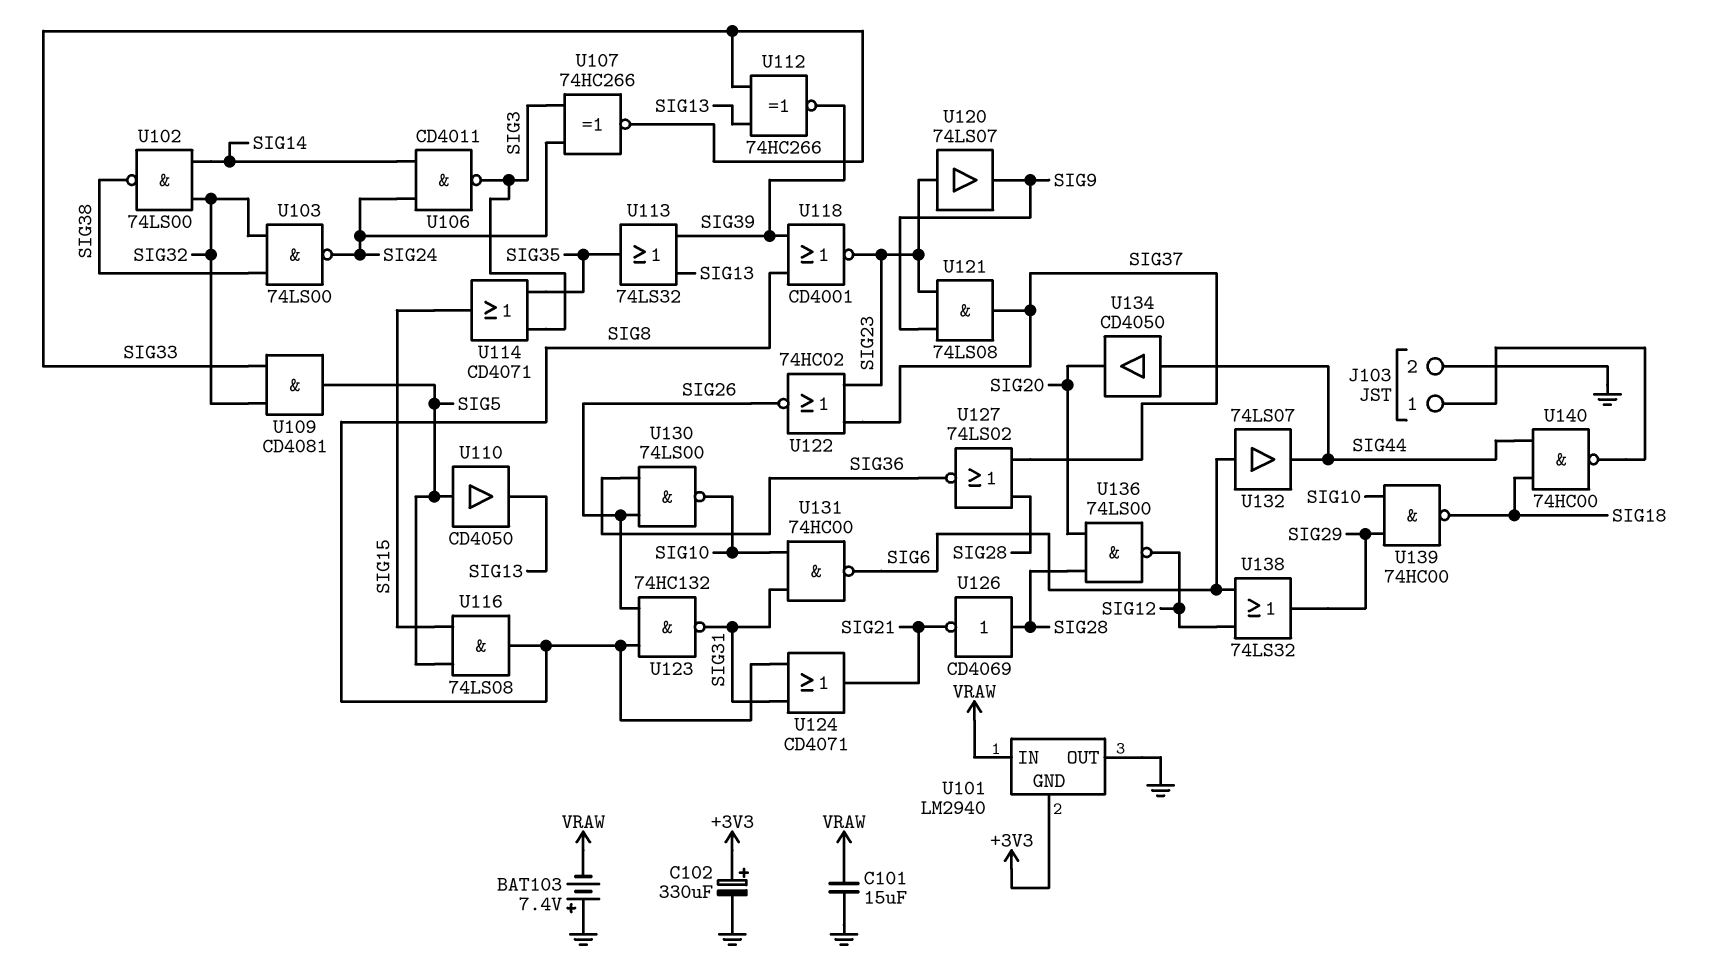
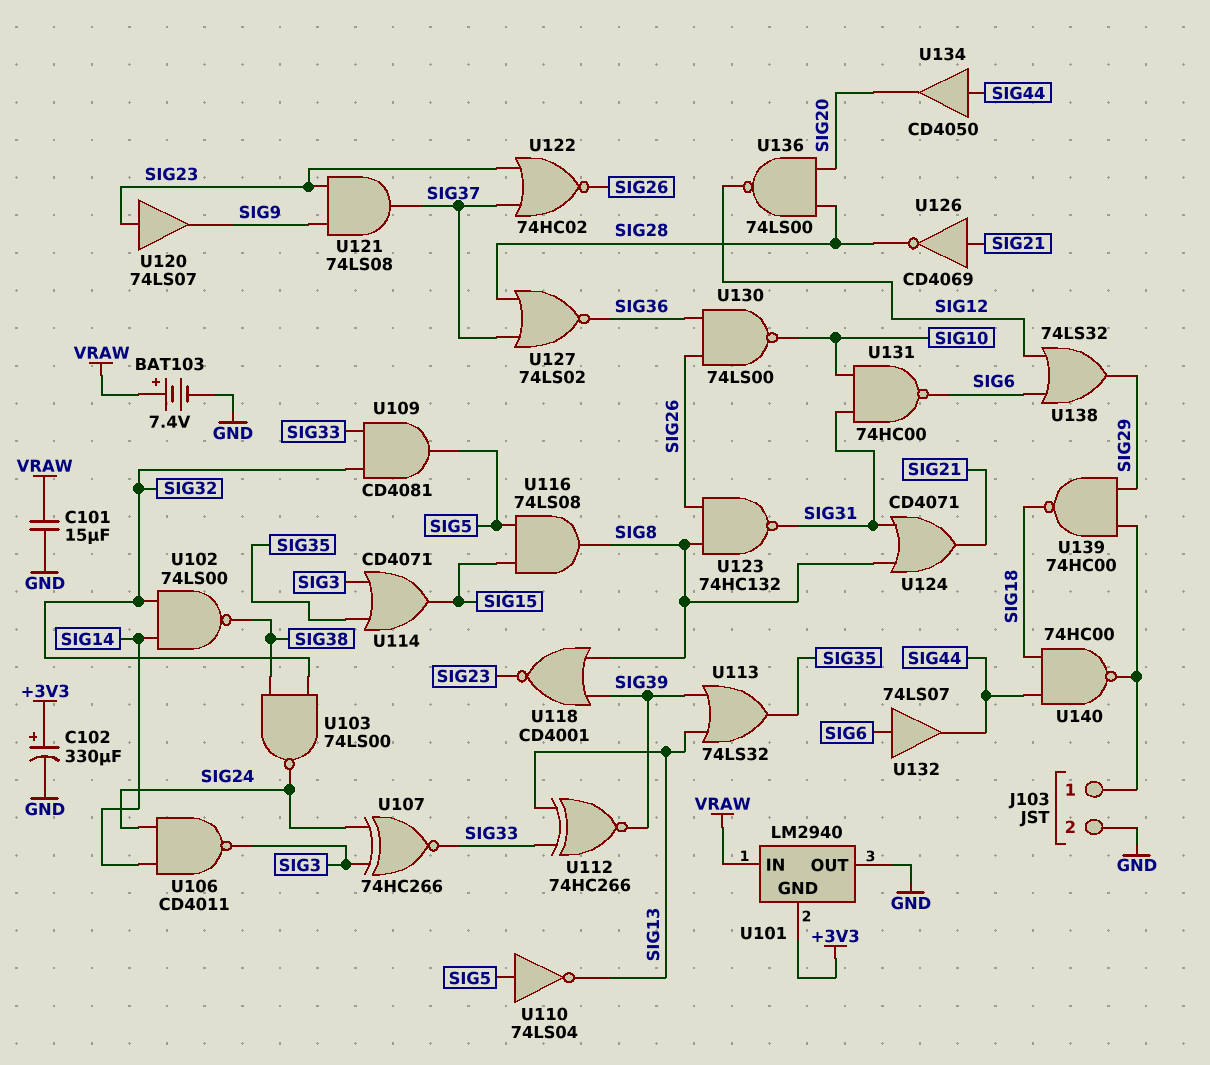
BAT103: 7.4V (plus GND, minus VRAW) -> 7.4V (plus VRAW, minus GND)
U110: buffer CD4050 (in SIG5, out SIG13) -> NOT 74LS04 (in SIG5, out SIG13)
U126: NOT CD4069 (in SIG28, out SIG21) -> NOT CD4069 (in SIG21, out SIG28)
U139: NAND 74HC00 (in SIG10, in SIG29, out SIG18) -> NAND 74HC00 (in J103/1, in SIG29, out SIG18)

